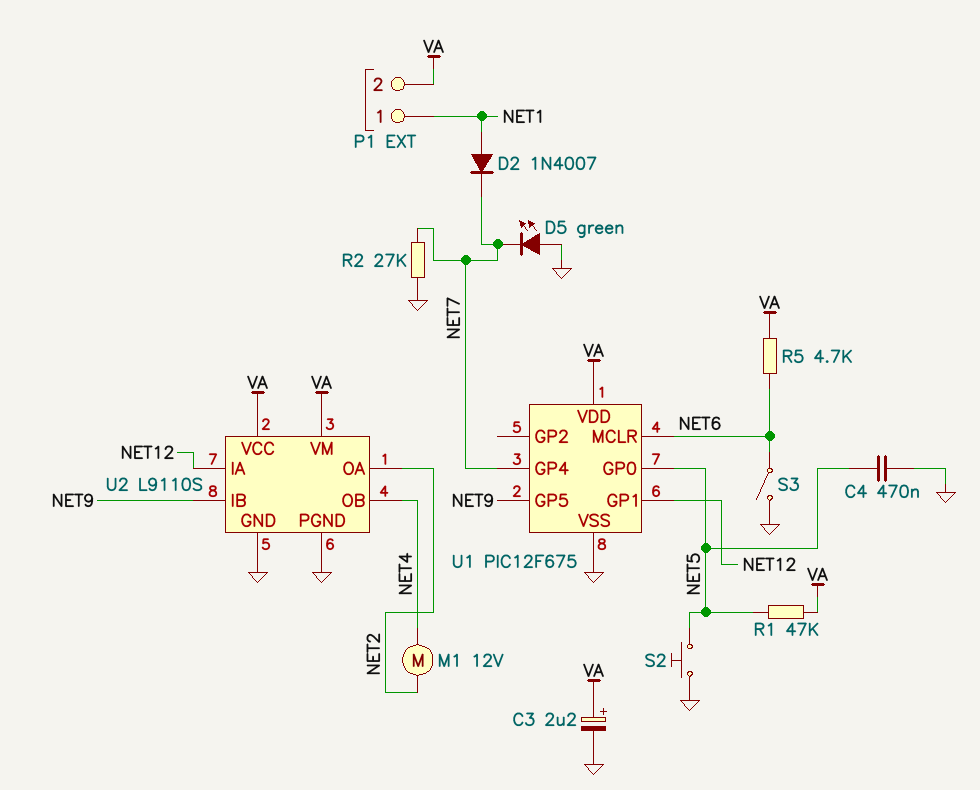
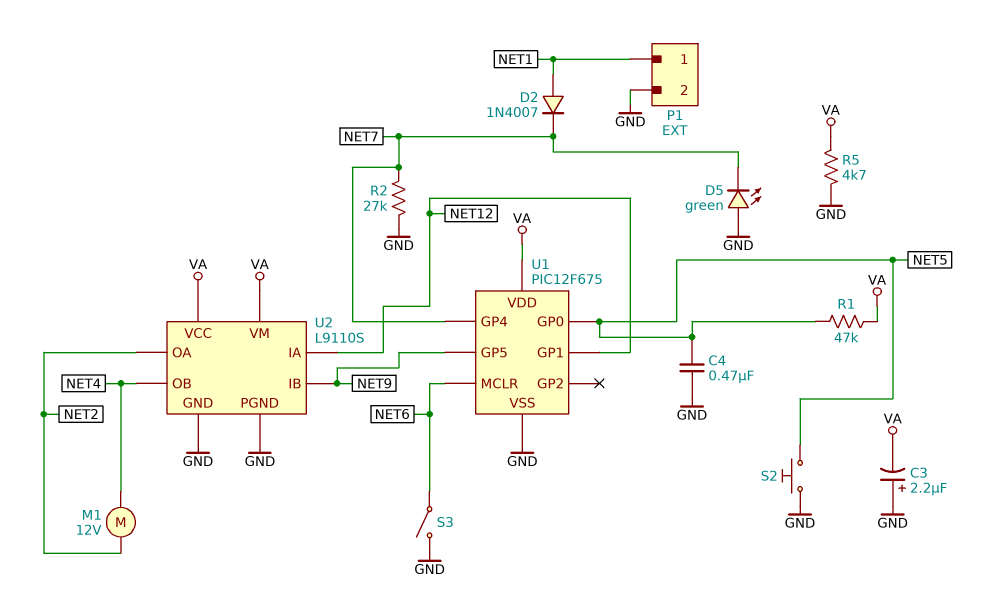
C3: 2.2uF (plus VA, minus GND) -> 2.2uF (plus GND, minus VA)
P1 pin 2: VA -> GND
R5: 4.7k (NET6, VA) -> 4.7k (GND, VA)

